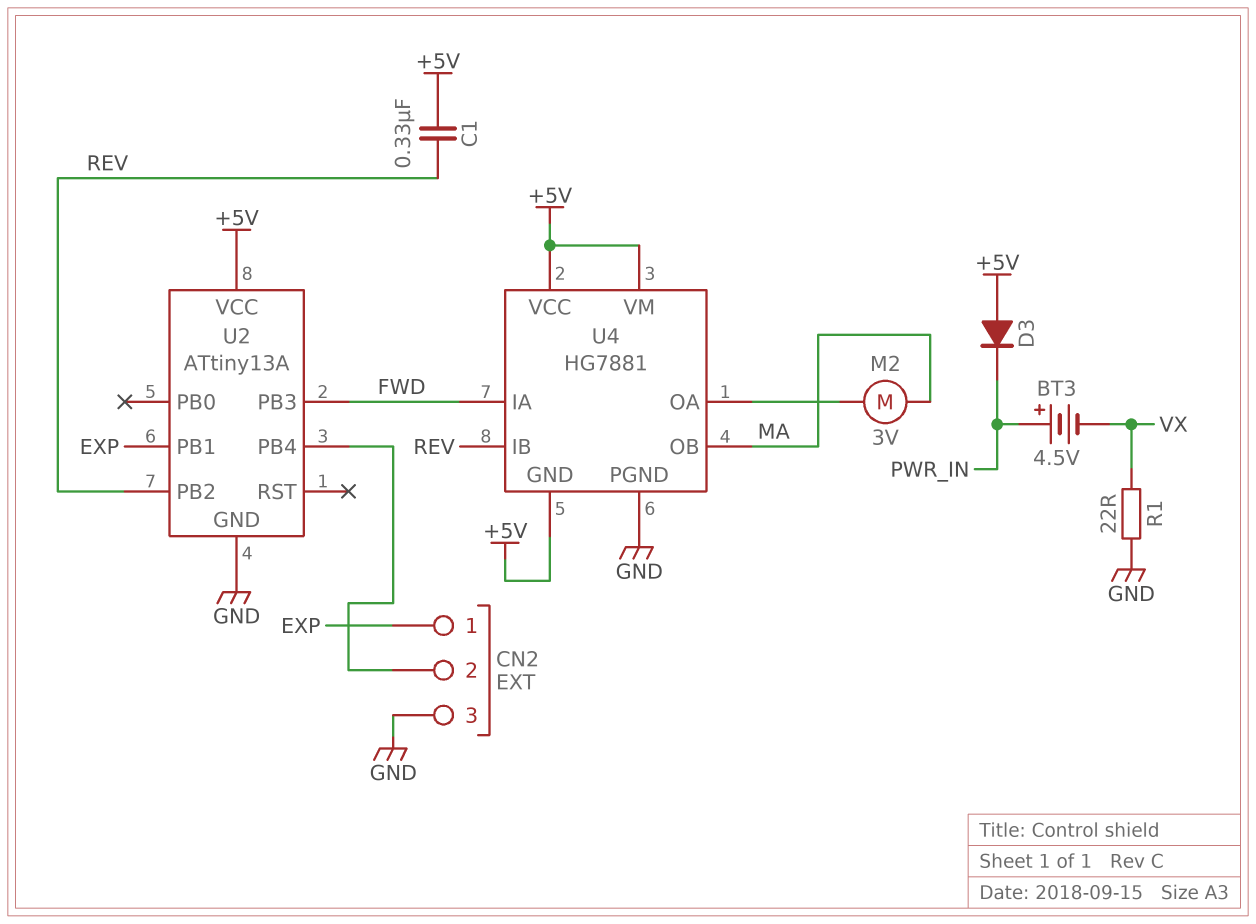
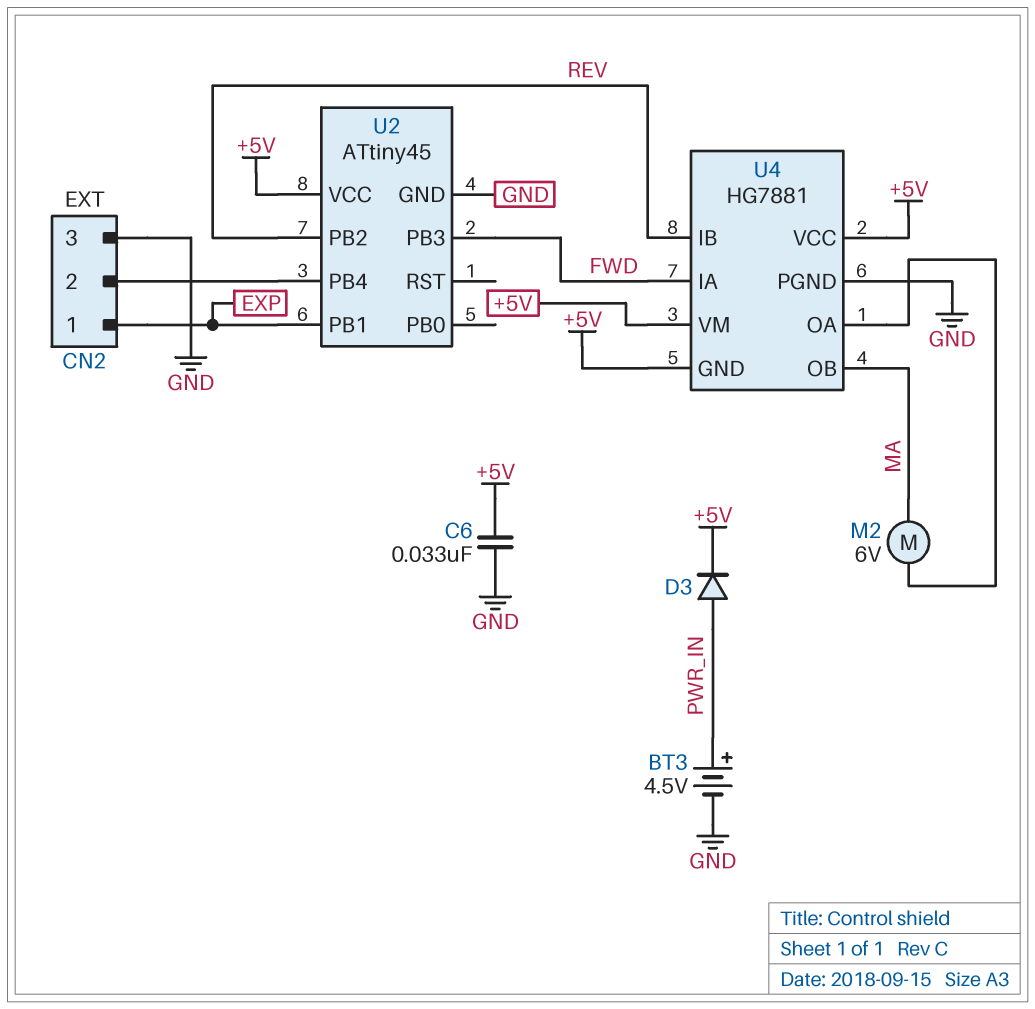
BT3: 4.5V (plus PWR_IN, minus VX) -> 4.5V (plus PWR_IN, minus GND)
C1: 330nF (+5V, REV) -> none
C6: none -> 33nF (+5V, GND)
D3: diode (A +5V, K PWR_IN) -> diode (A PWR_IN, K +5V)
M2: motor 3V (MA, U4/OA) -> motor 6V (MA, U4/OA)
R1: 22 (GND, VX) -> none
U2: ATtiny13A -> ATtiny45

